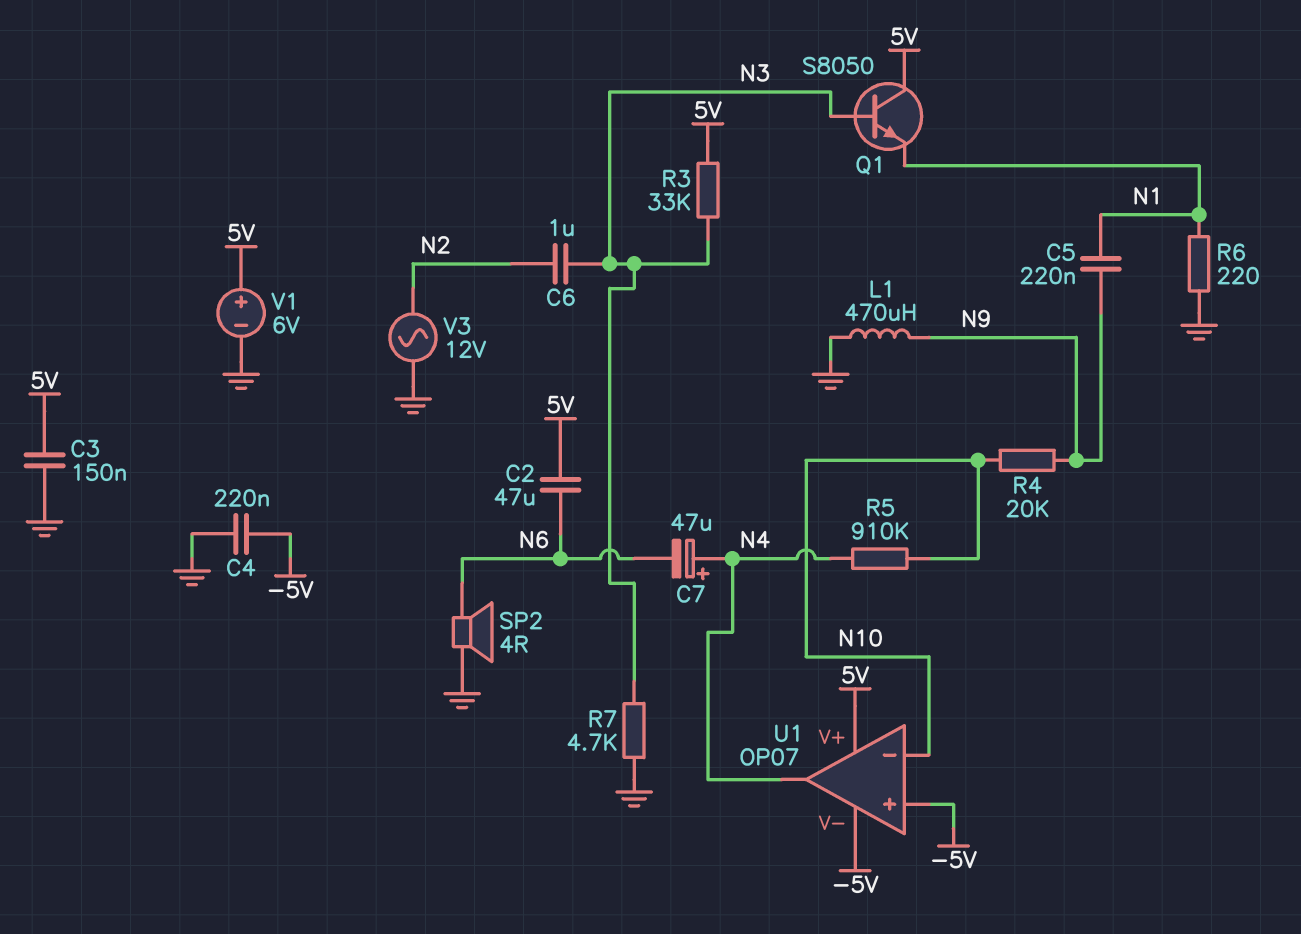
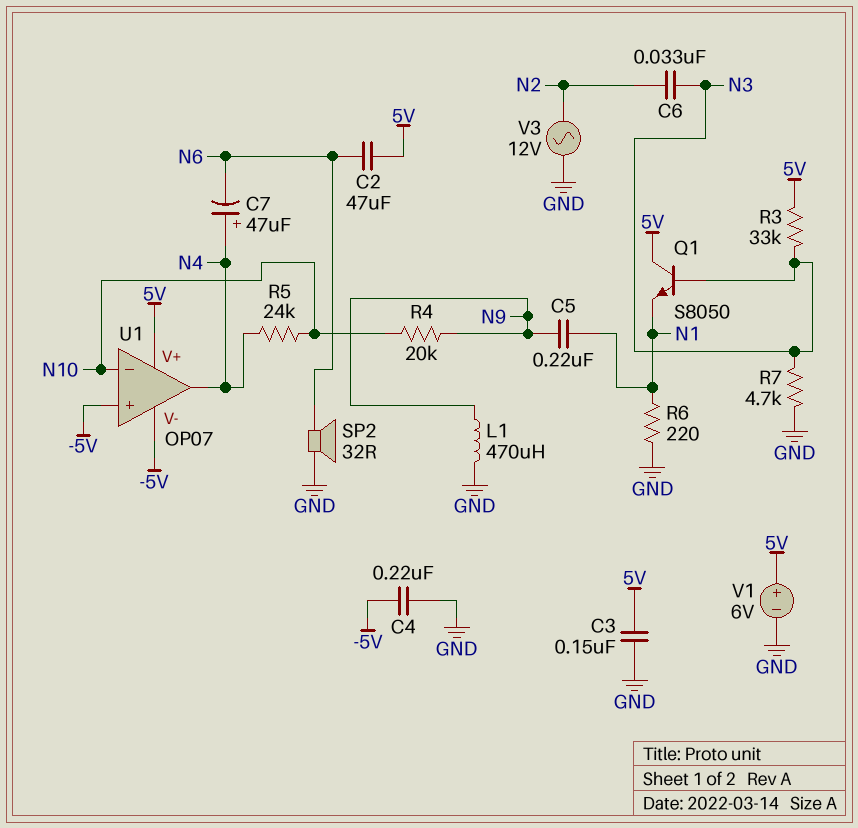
C6: 1uF (N2, N3) -> 33nF (N2, N3)
R5: 910k (N4, N10) -> 24k (N4, N10)
SP2: speaker 4R (GND, N6) -> speaker 32R (GND, N6)

